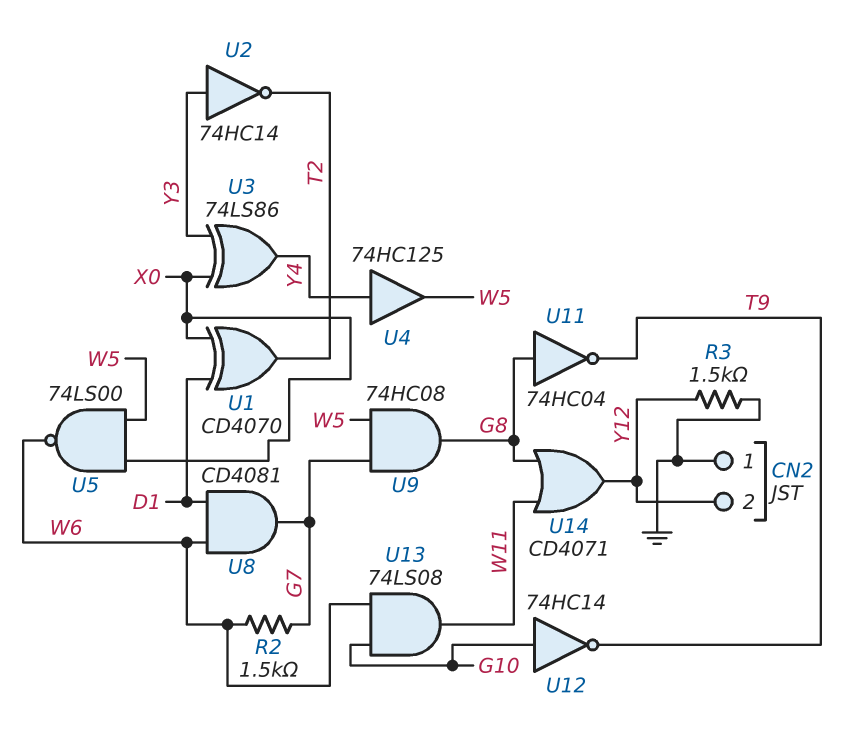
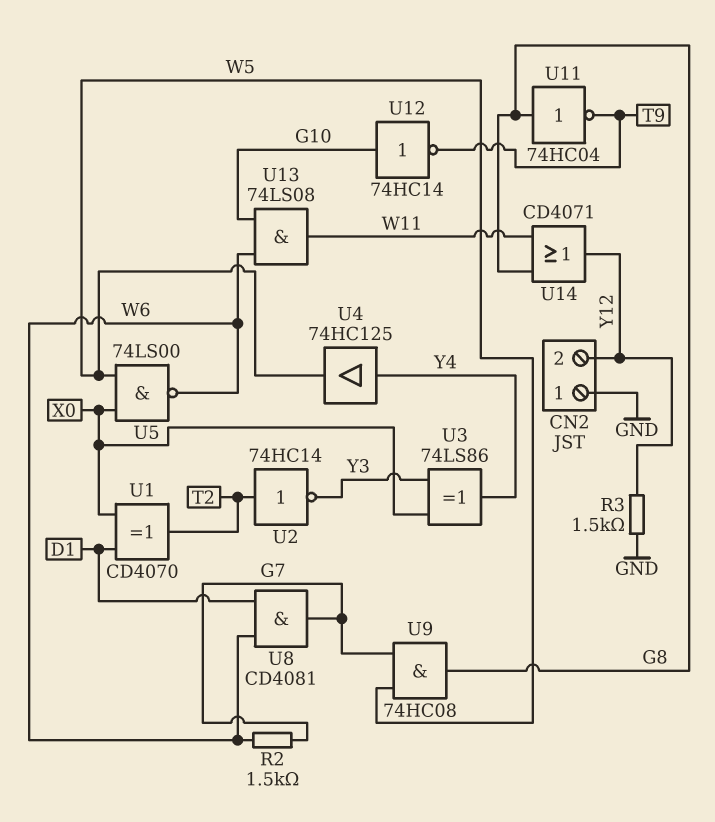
U2: NOT 74HC14 (in Y3, out T2) -> NOT 74HC14 (in T2, out Y3)

